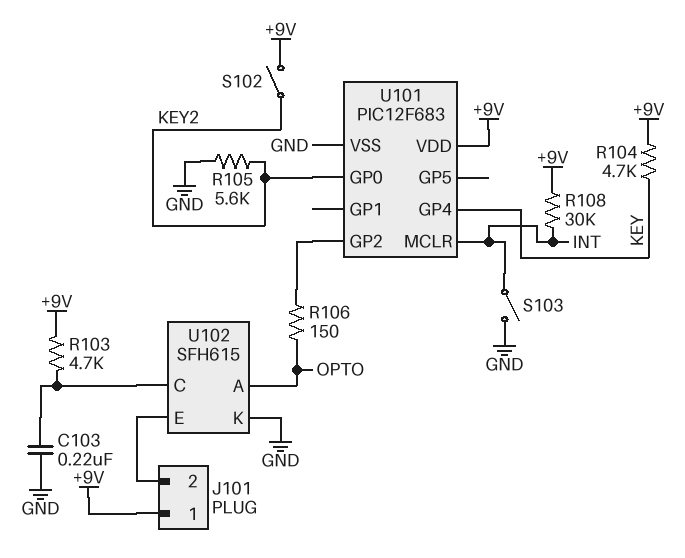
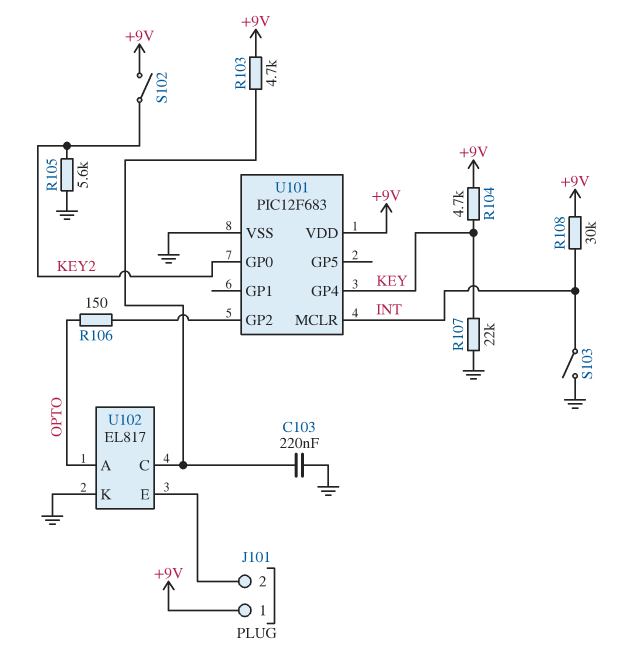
R107: none -> 22k (GND, KEY)
U102: SFH615 -> EL817

